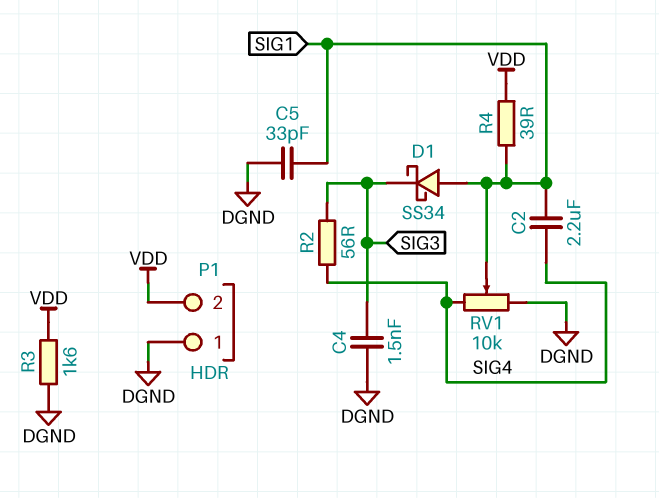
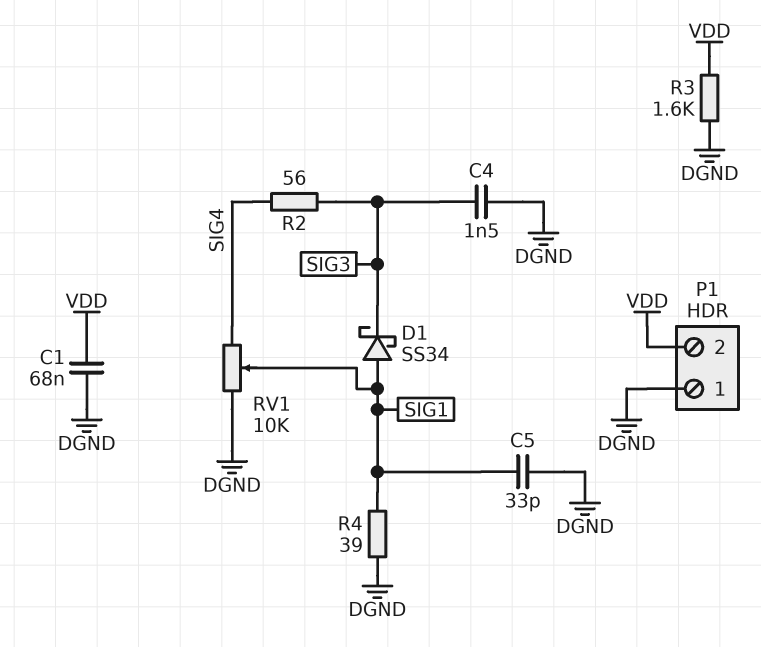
C1: none -> 68nF (DGND, VDD)
C2: 2.2uF (SIG1, SIG4) -> none
R4: 39 (SIG1, VDD) -> 39 (DGND, SIG1)

